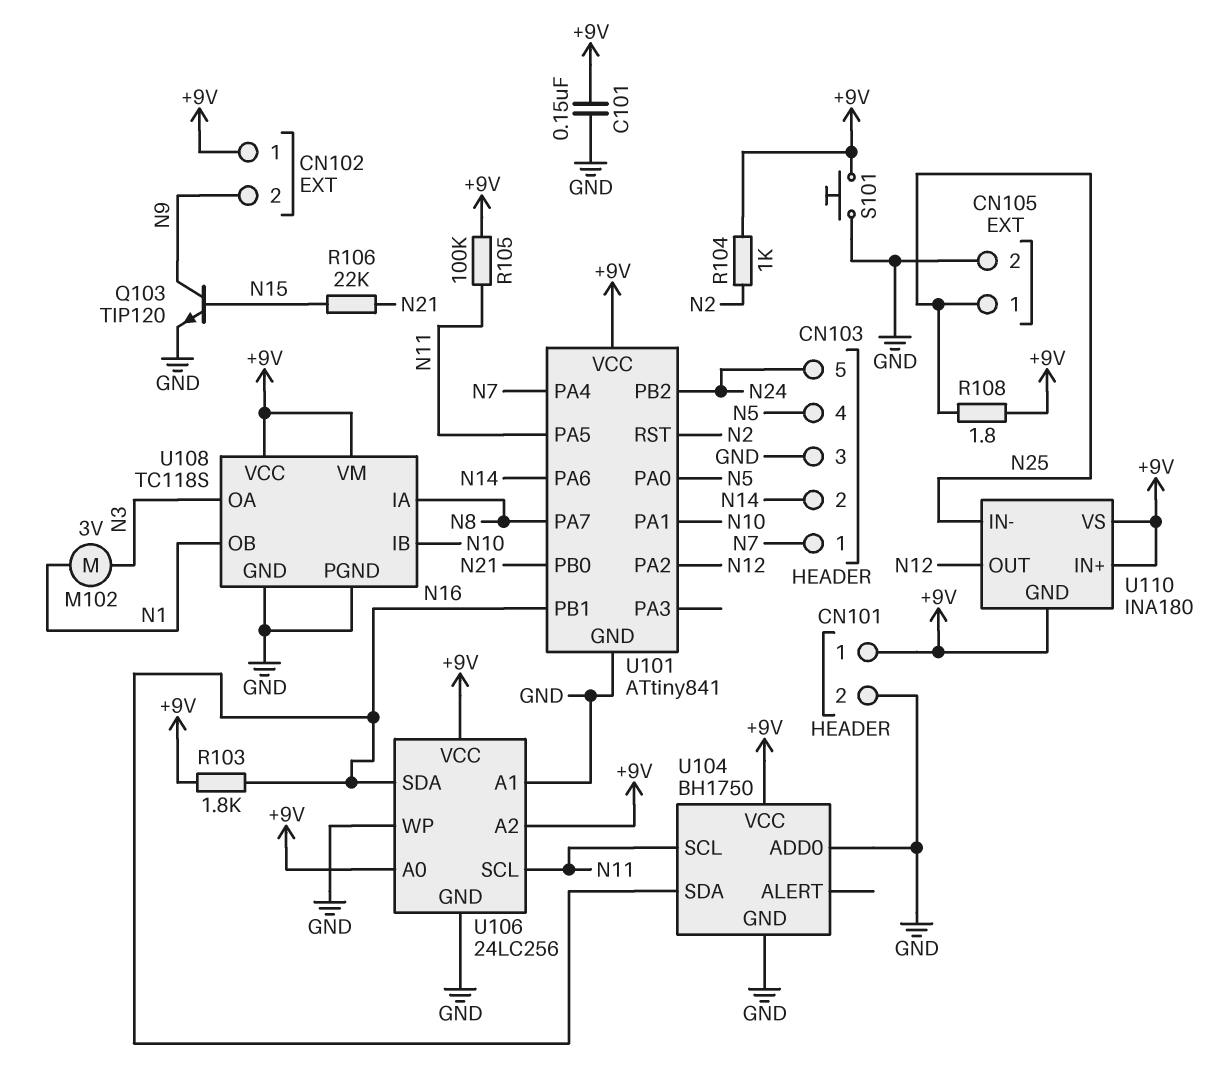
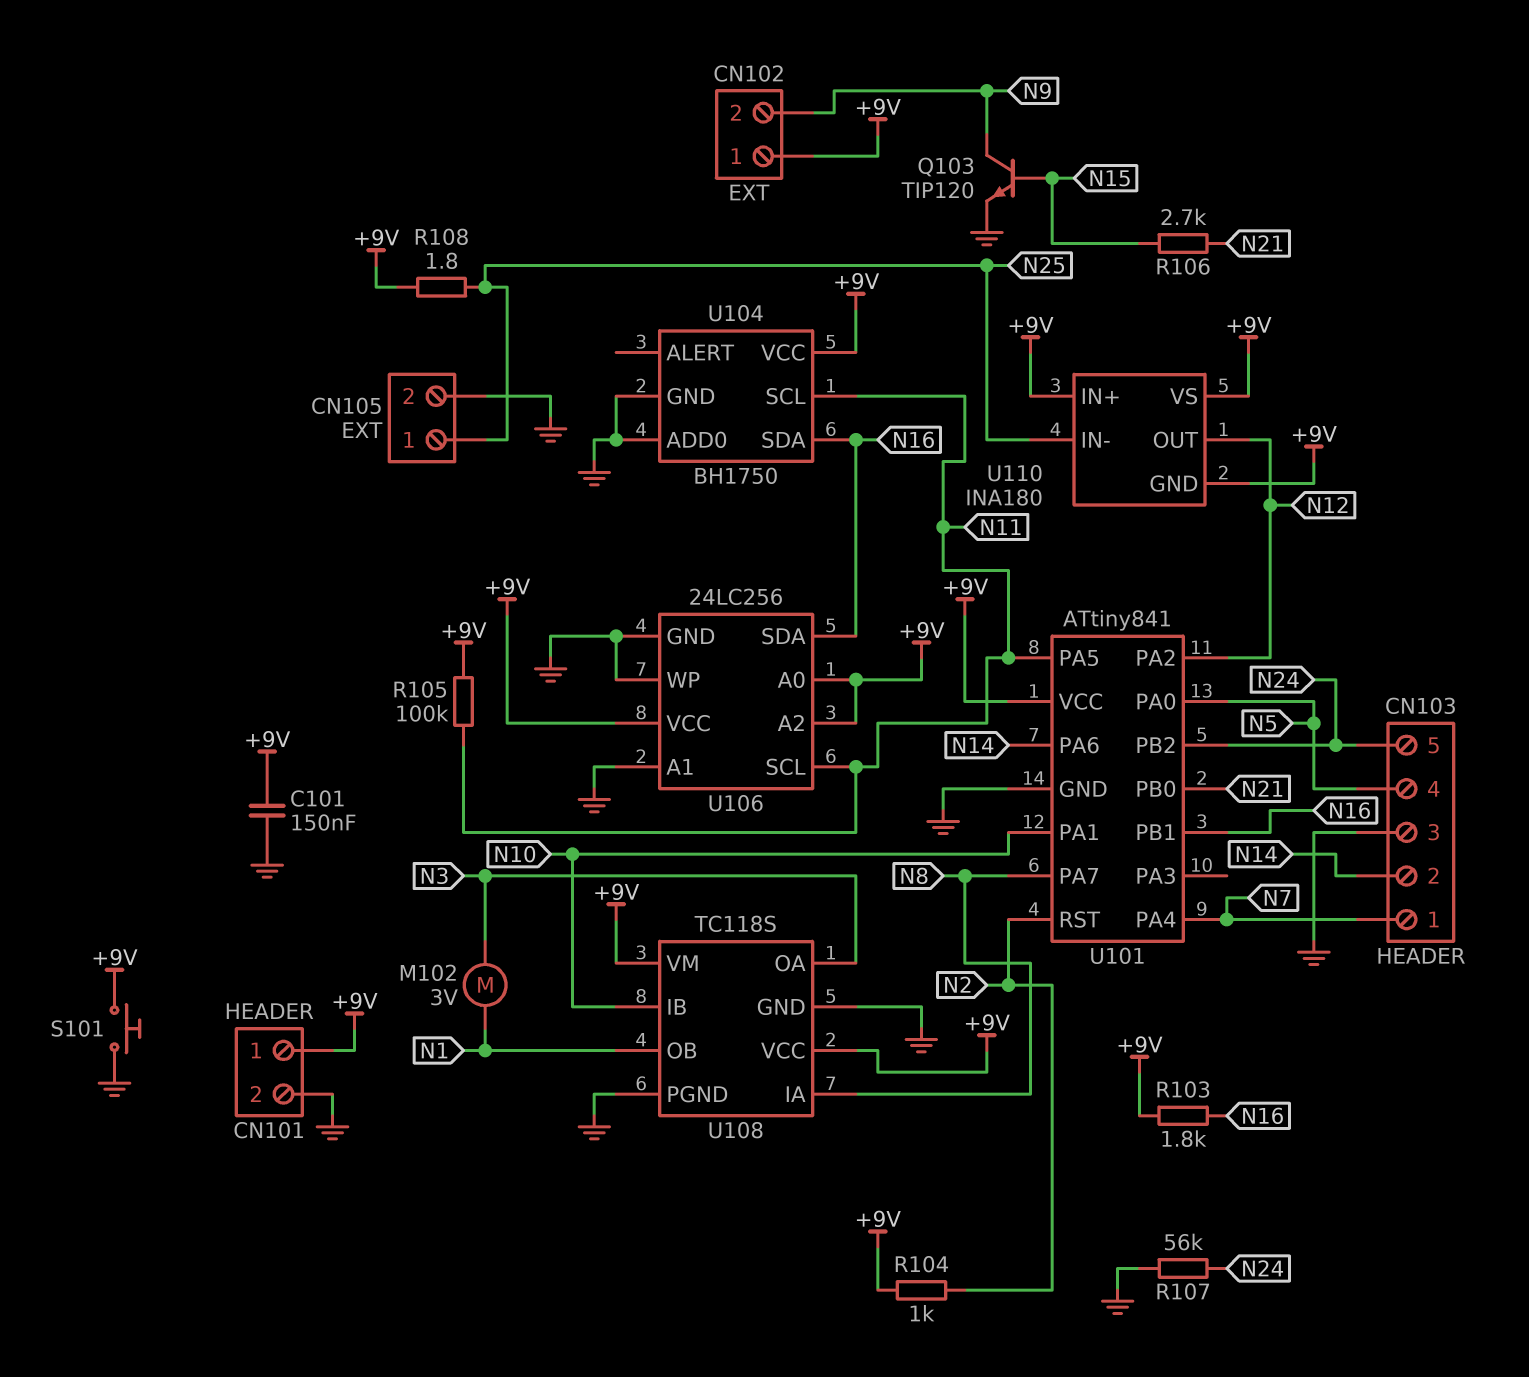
R106: 22k (N15, N21) -> 2.7k (N15, N21)
R107: none -> 56k (GND, N24)

